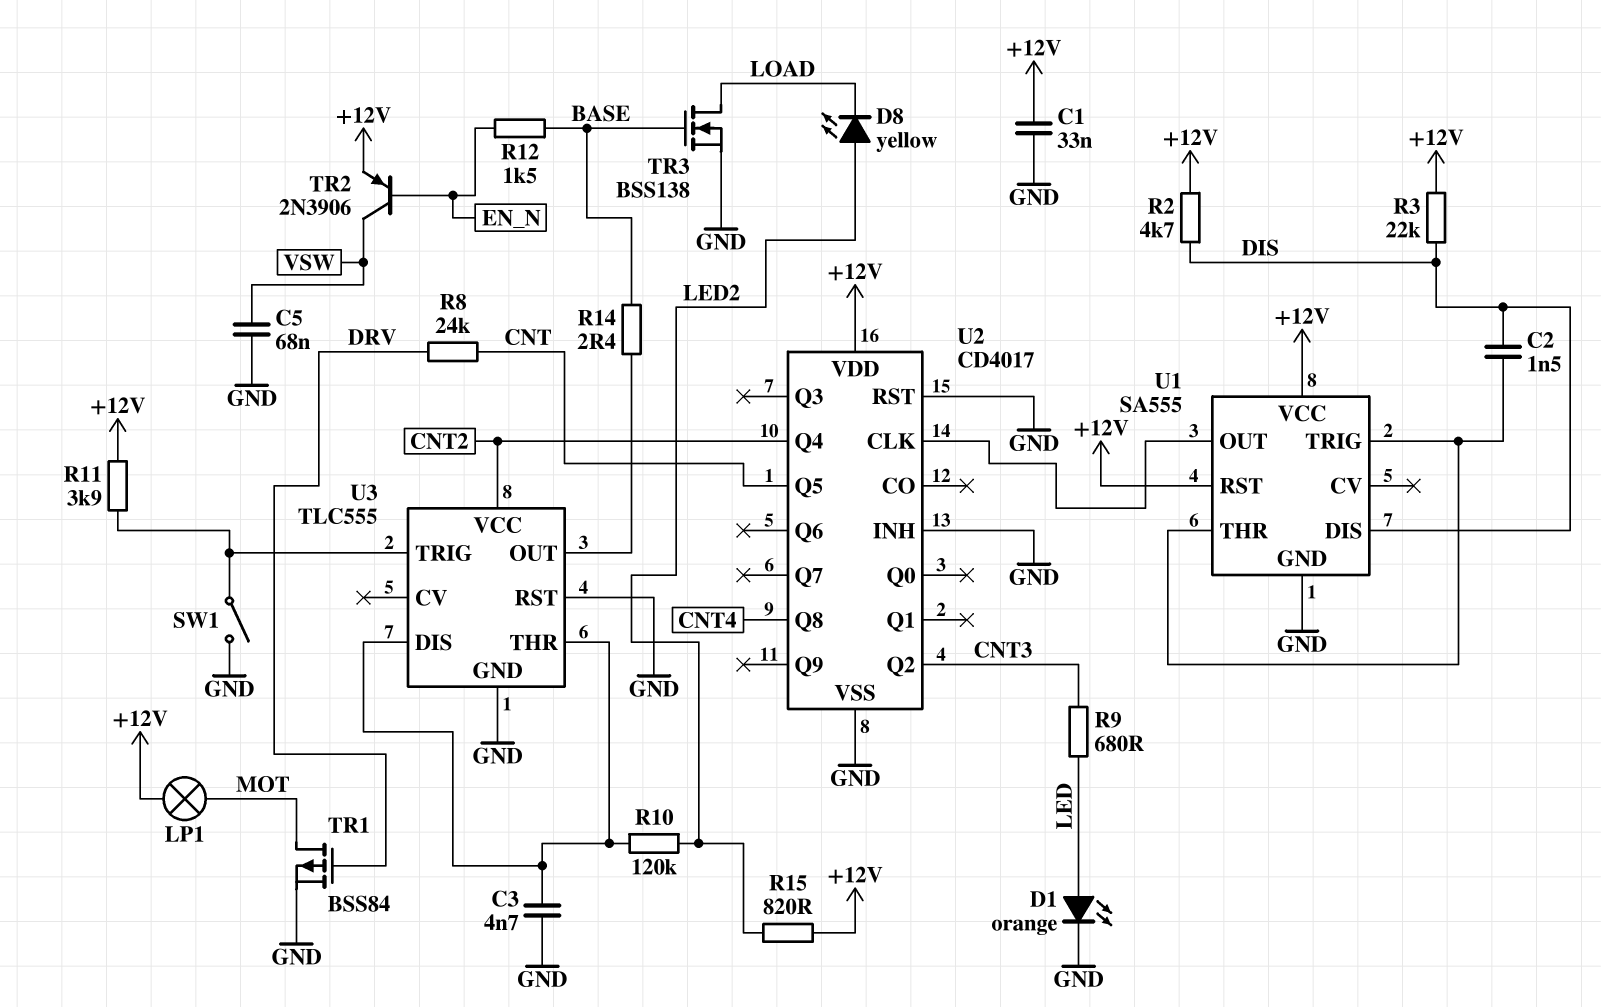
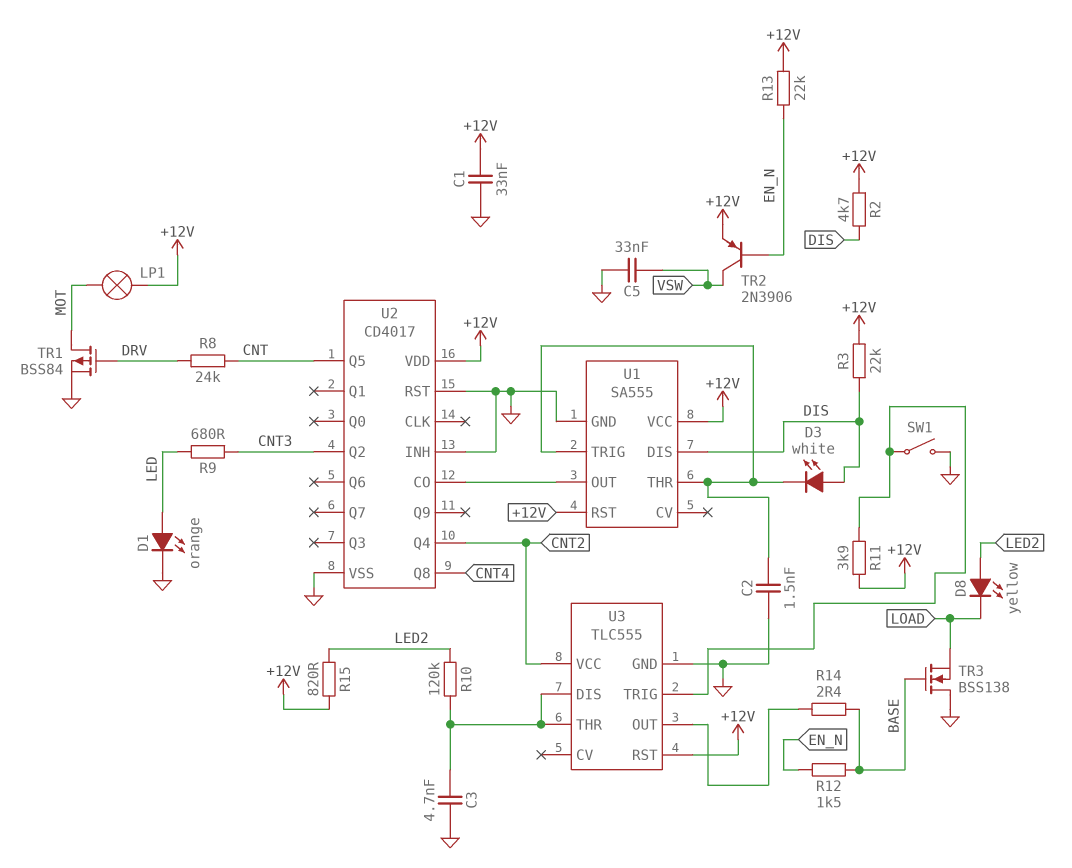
C2: 1.5nF (DIS, U1/THR) -> 1.5nF (GND, U1/THR)
C5: 68nF (GND, VSW) -> 33nF (GND, VSW)
D3: none -> LED white (A DIS, K U1/THR)
R13: none -> 22k (+12V, EN_N)
TR3: NMOS BSS138 (G BASE, D LOAD, S GND) -> NMOS BSS138 (G BASE, D GND, S LOAD)
U2 pin CLK: U1/OUT -> none
U2 pin CO: none -> U1/OUT
U3 pin RST: GND -> +12V

